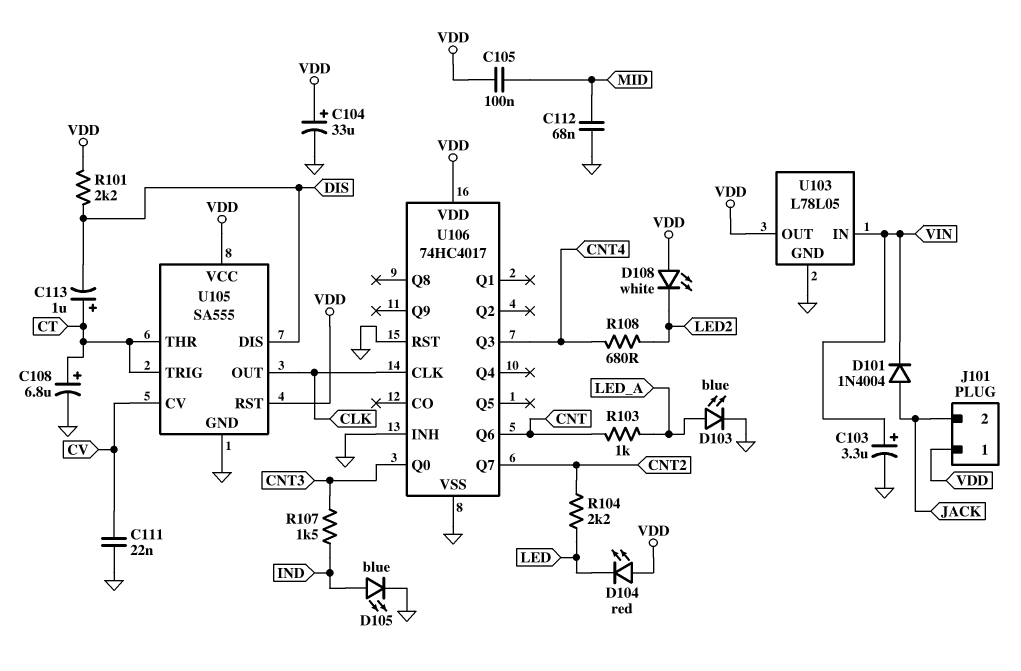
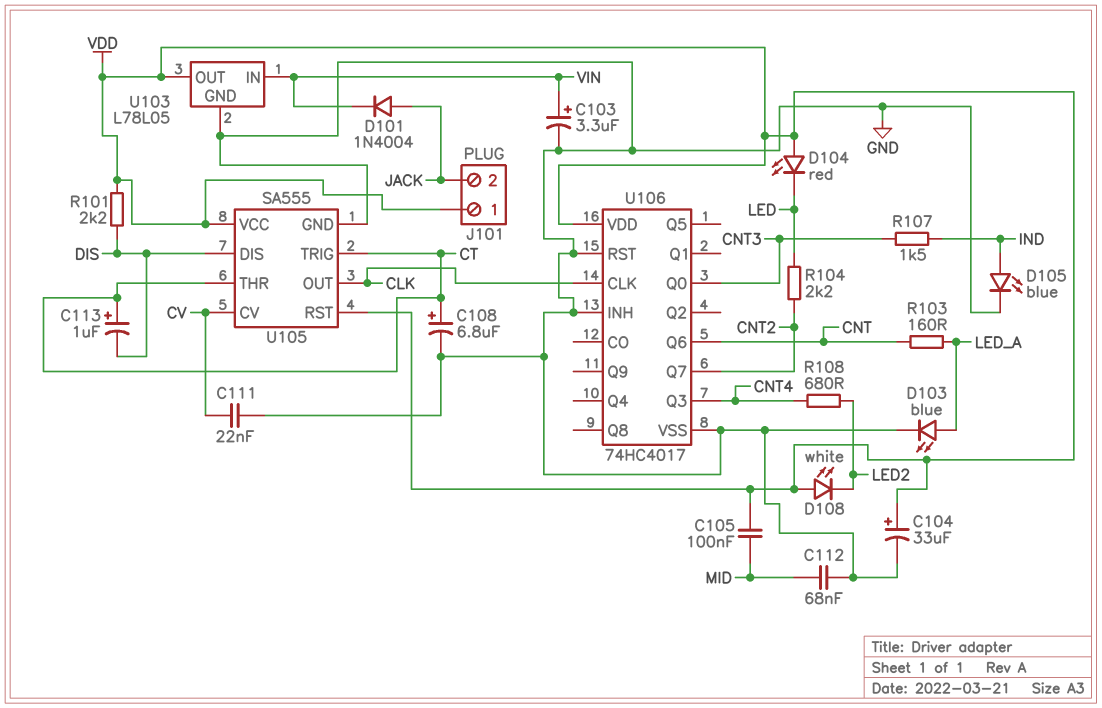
R103: 1k (CNT, LED_A) -> 160 (CNT, LED_A)

